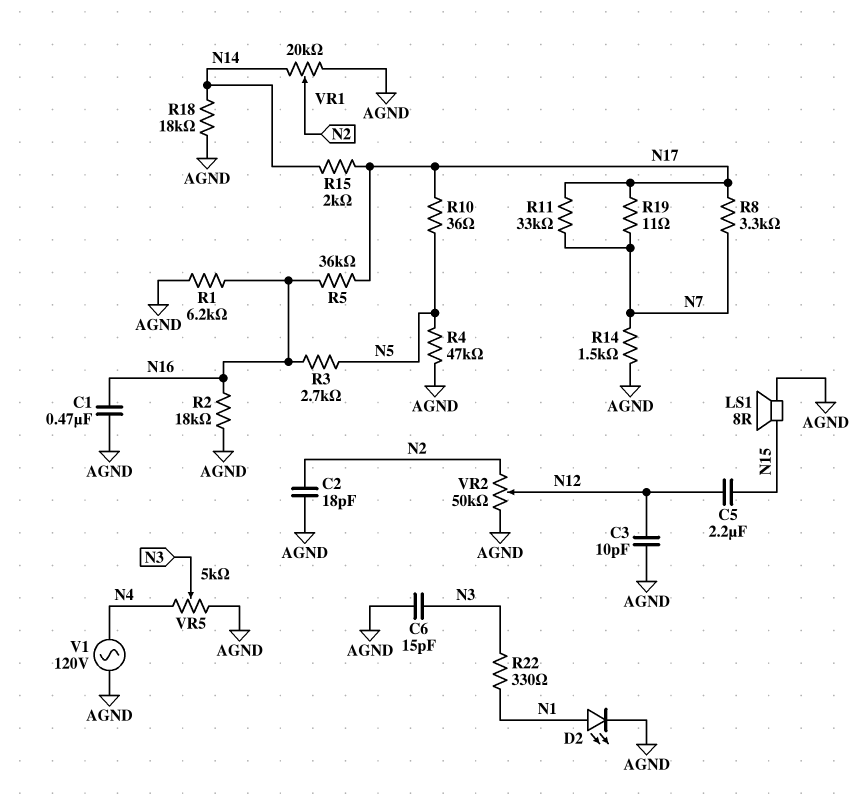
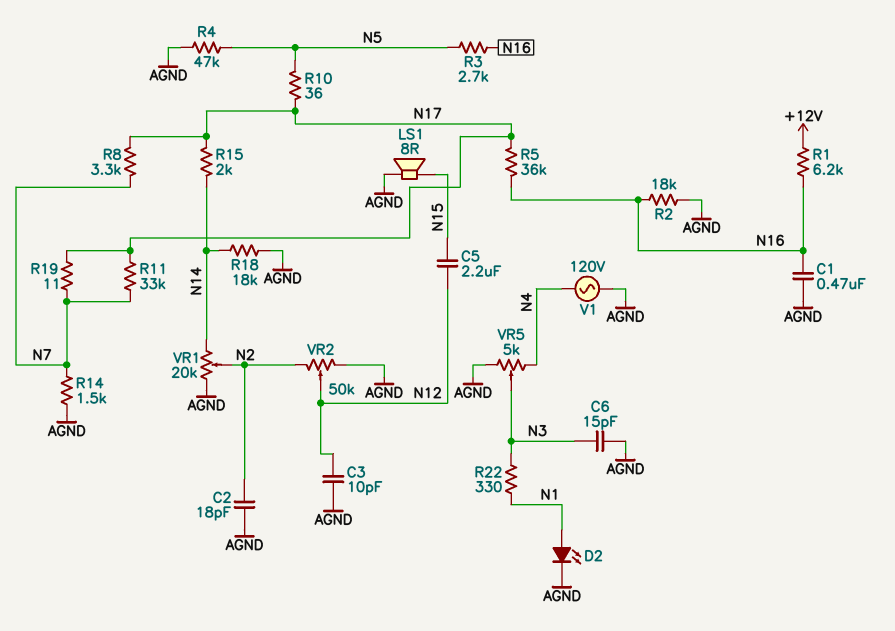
R1: 6.2k (AGND, N16) -> 6.2k (+12V, N16)

